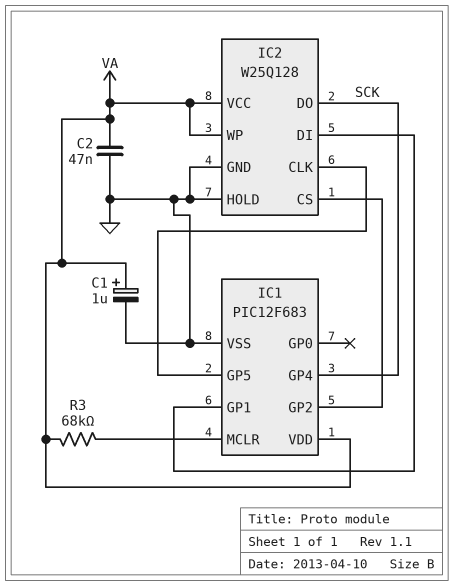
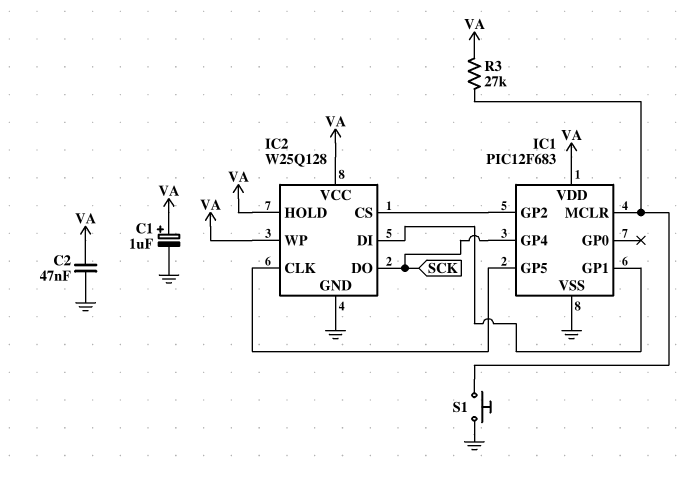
IC2 pin HOLD: GND -> VA
R3: 68k (IC1/MCLR, VA) -> 27k (IC1/MCLR, VA)
S1: none -> button (GND, IC1/MCLR)

